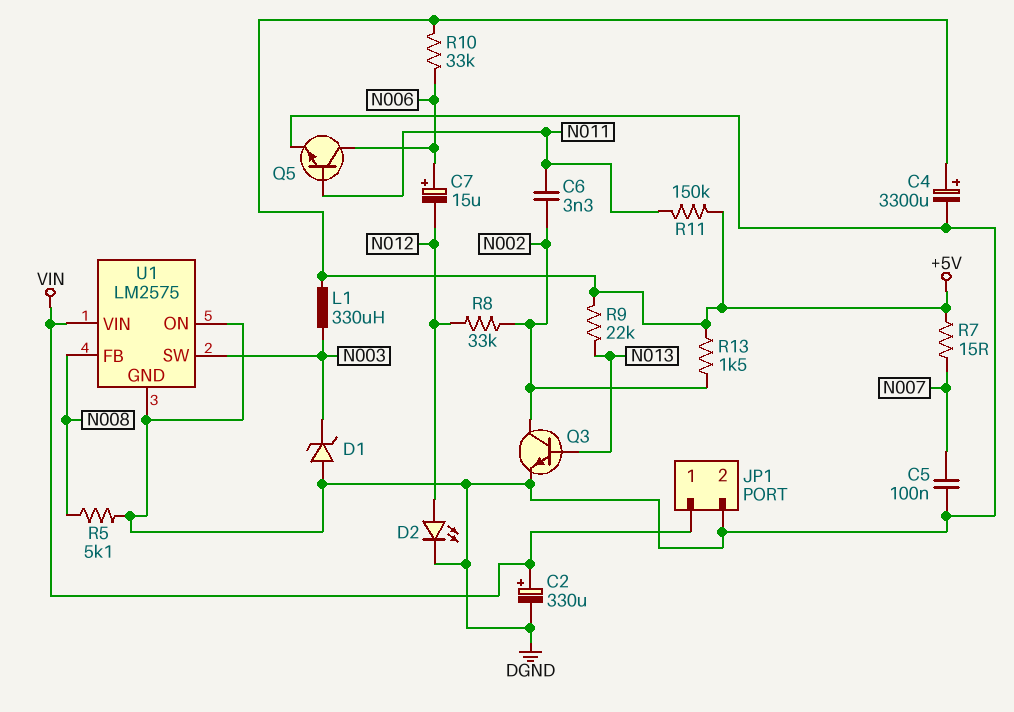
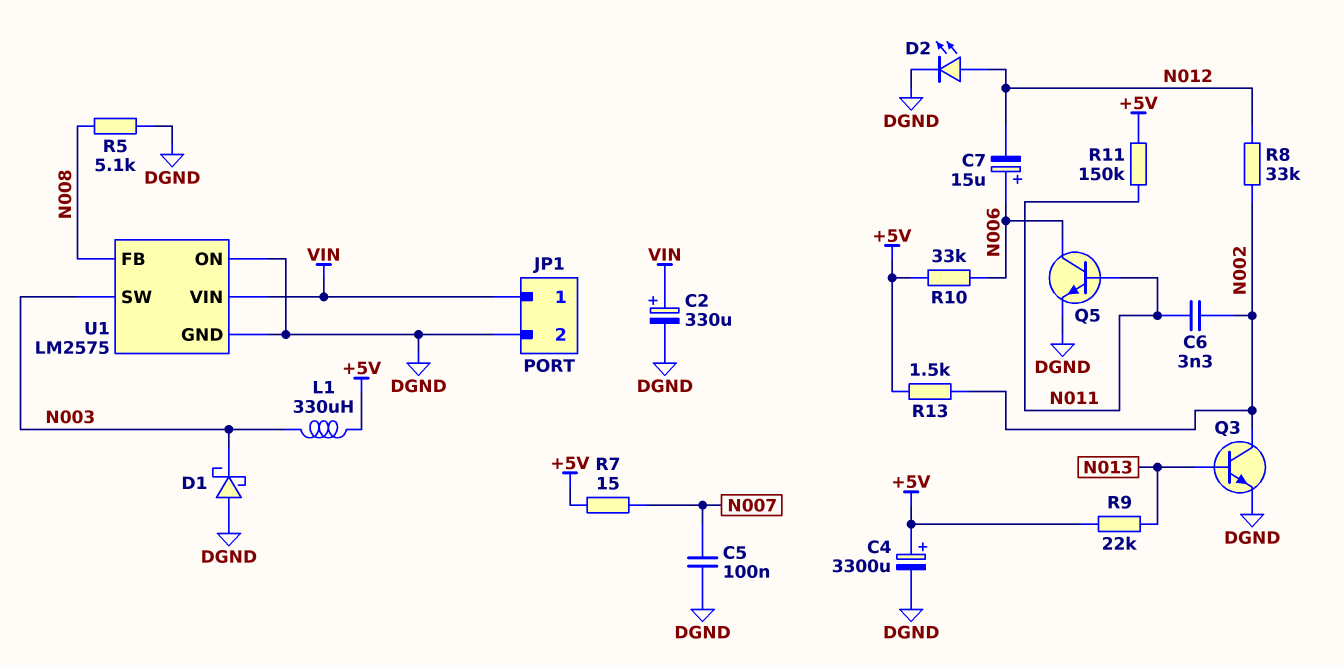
D1: zener (A DGND, K N003) -> schottky (A DGND, K N003)

